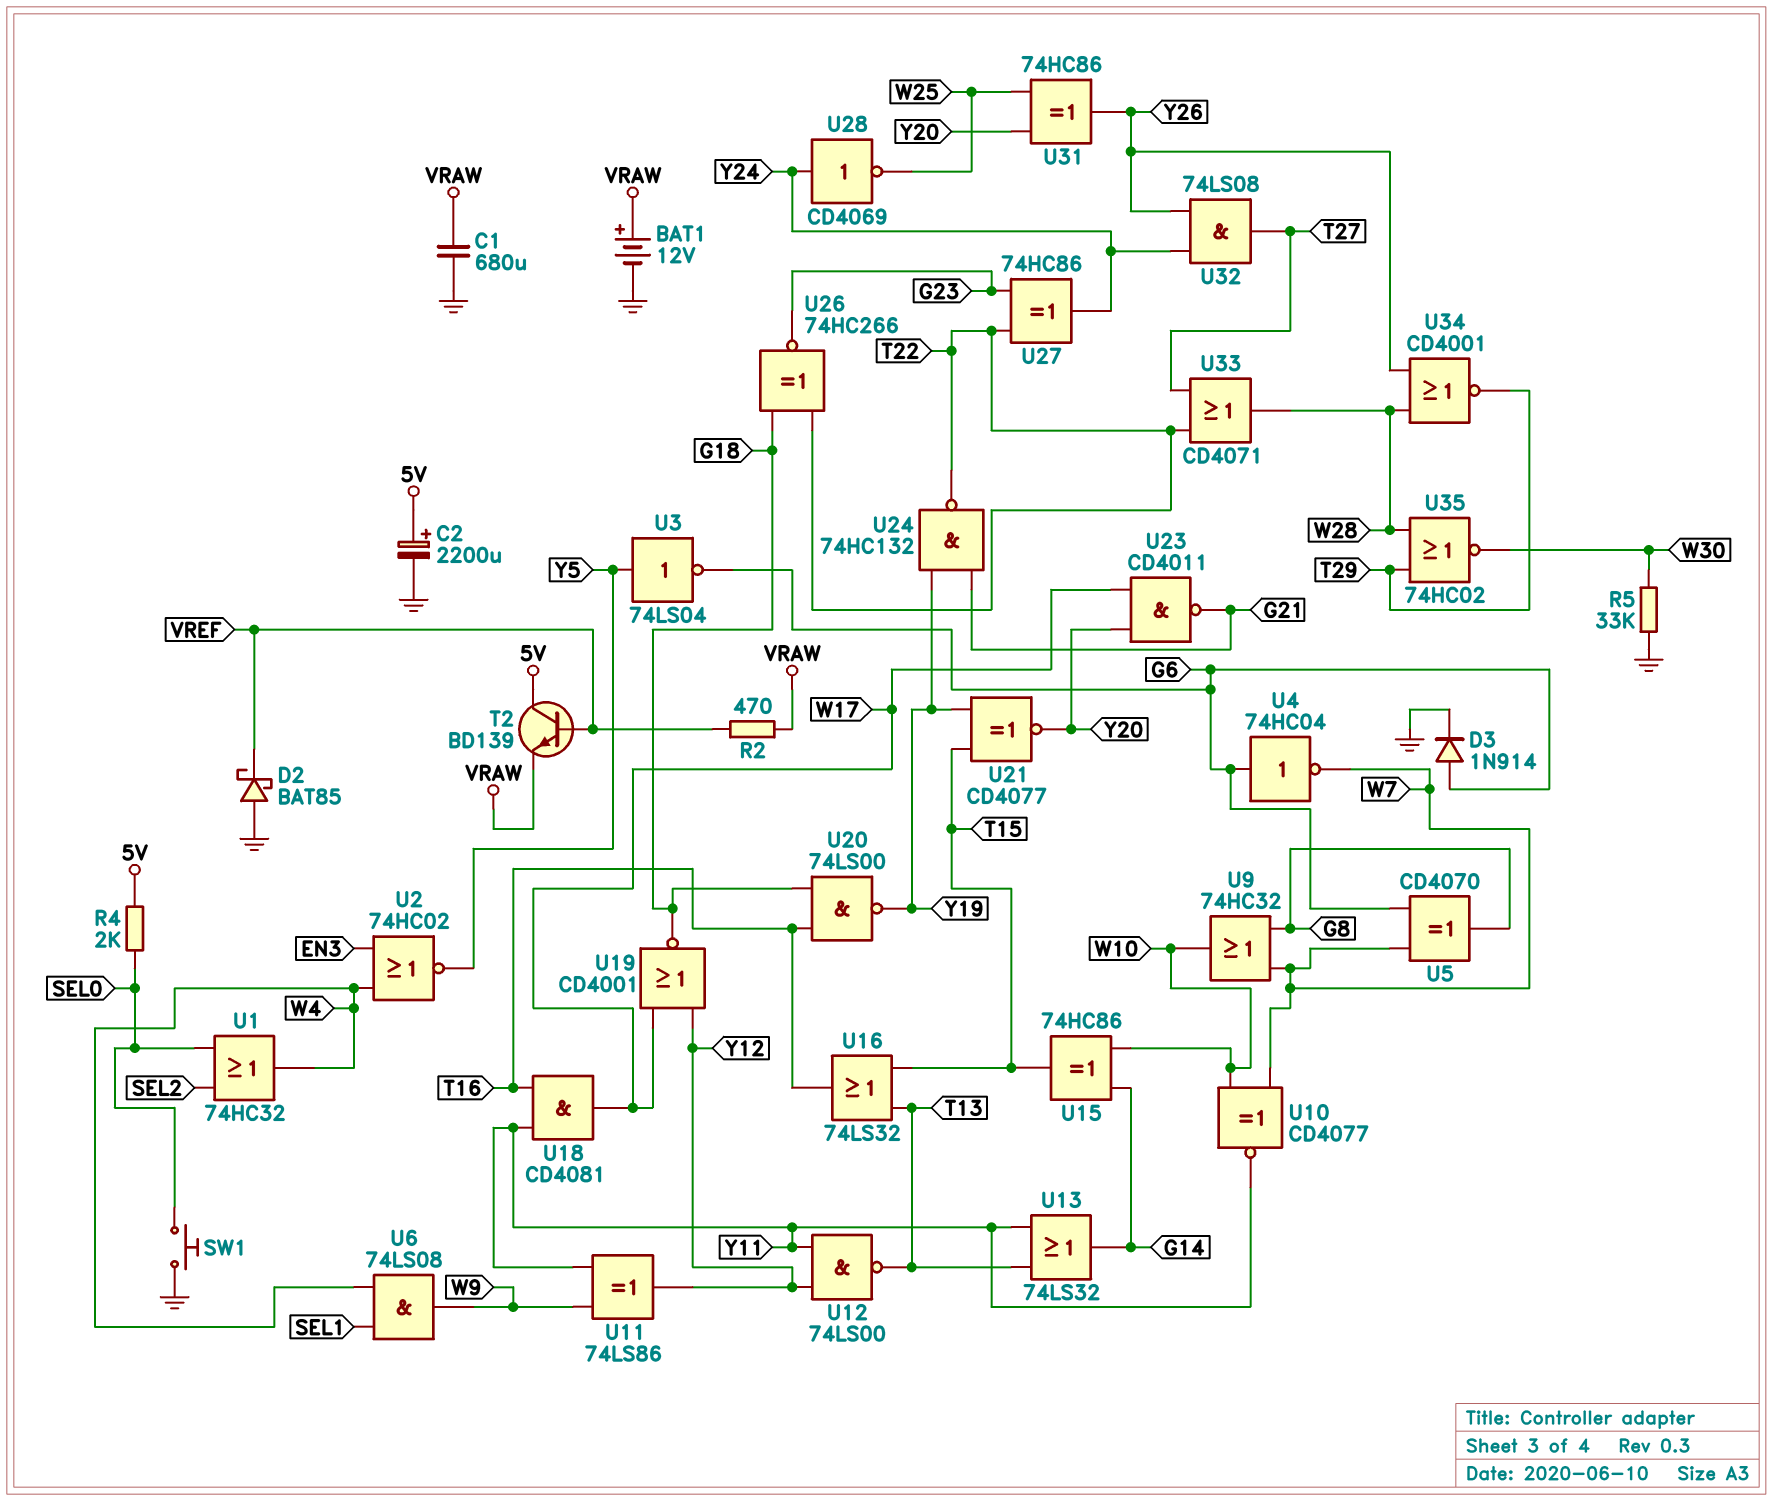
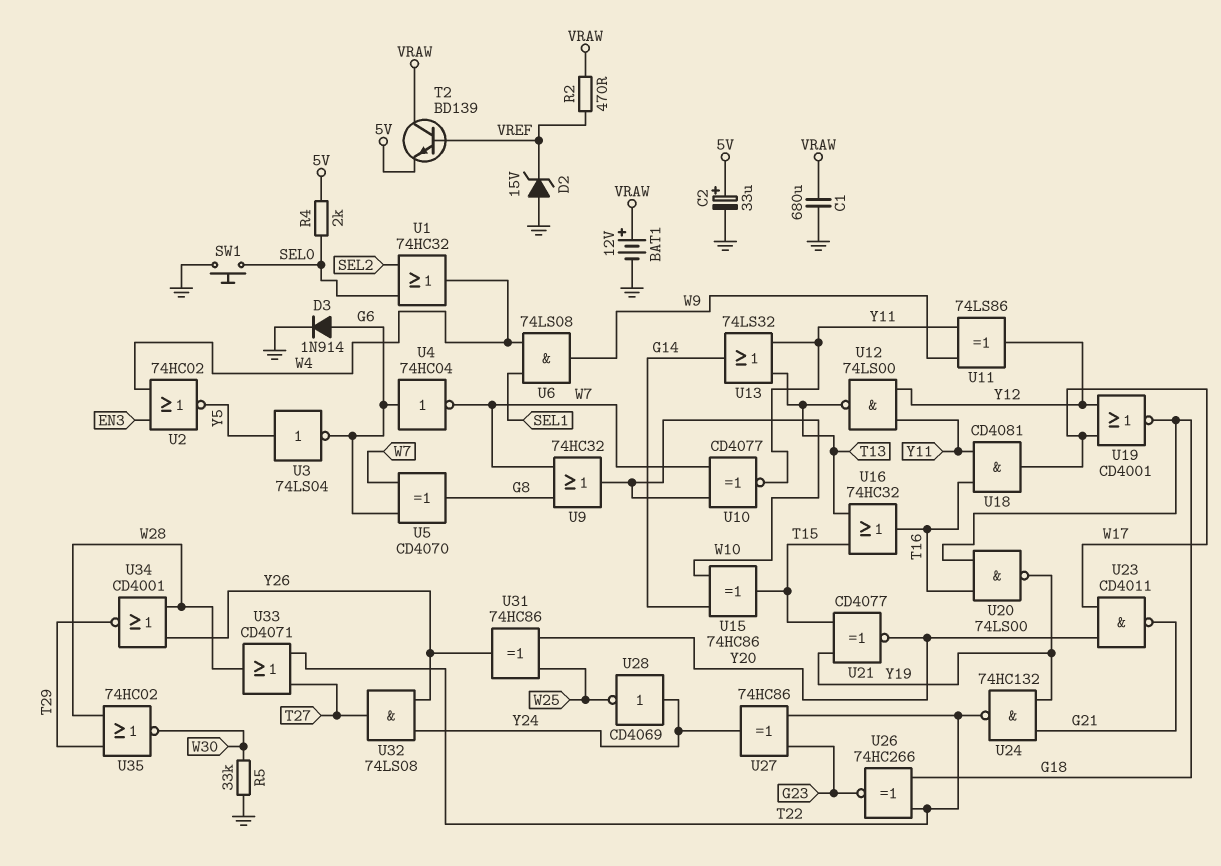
C2: 2200uF (plus 5V, minus GND) -> 33uF (plus 5V, minus GND)
D2: schottky BAT85 (A GND, K VREF) -> zener 15V (A GND, K VREF)
T2: NPN BD139 (B VREF, C 5V, E VRAW) -> NPN BD139 (B VREF, C VRAW, E 5V)
U16: OR 74LS32 (in T13, in T15, out T16) -> OR 74HC32 (in T13, in T15, out T16)

